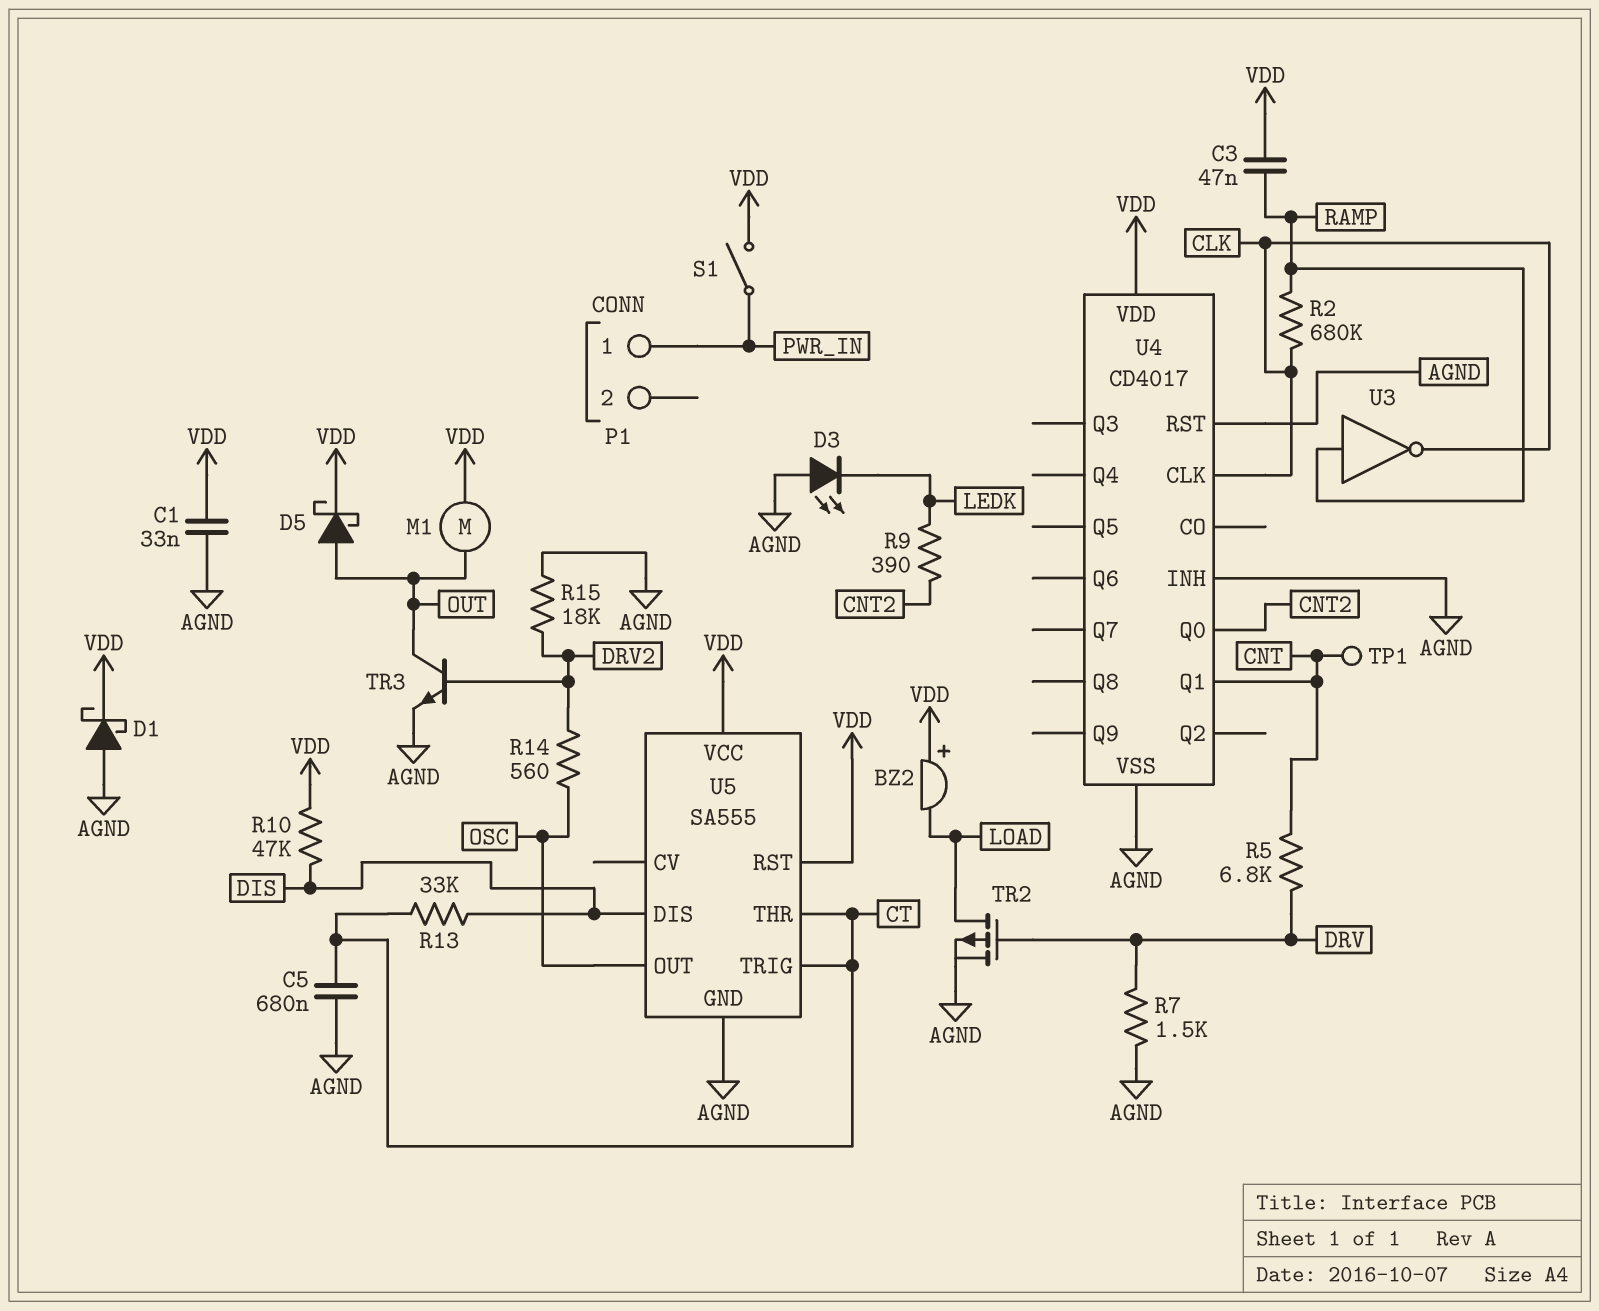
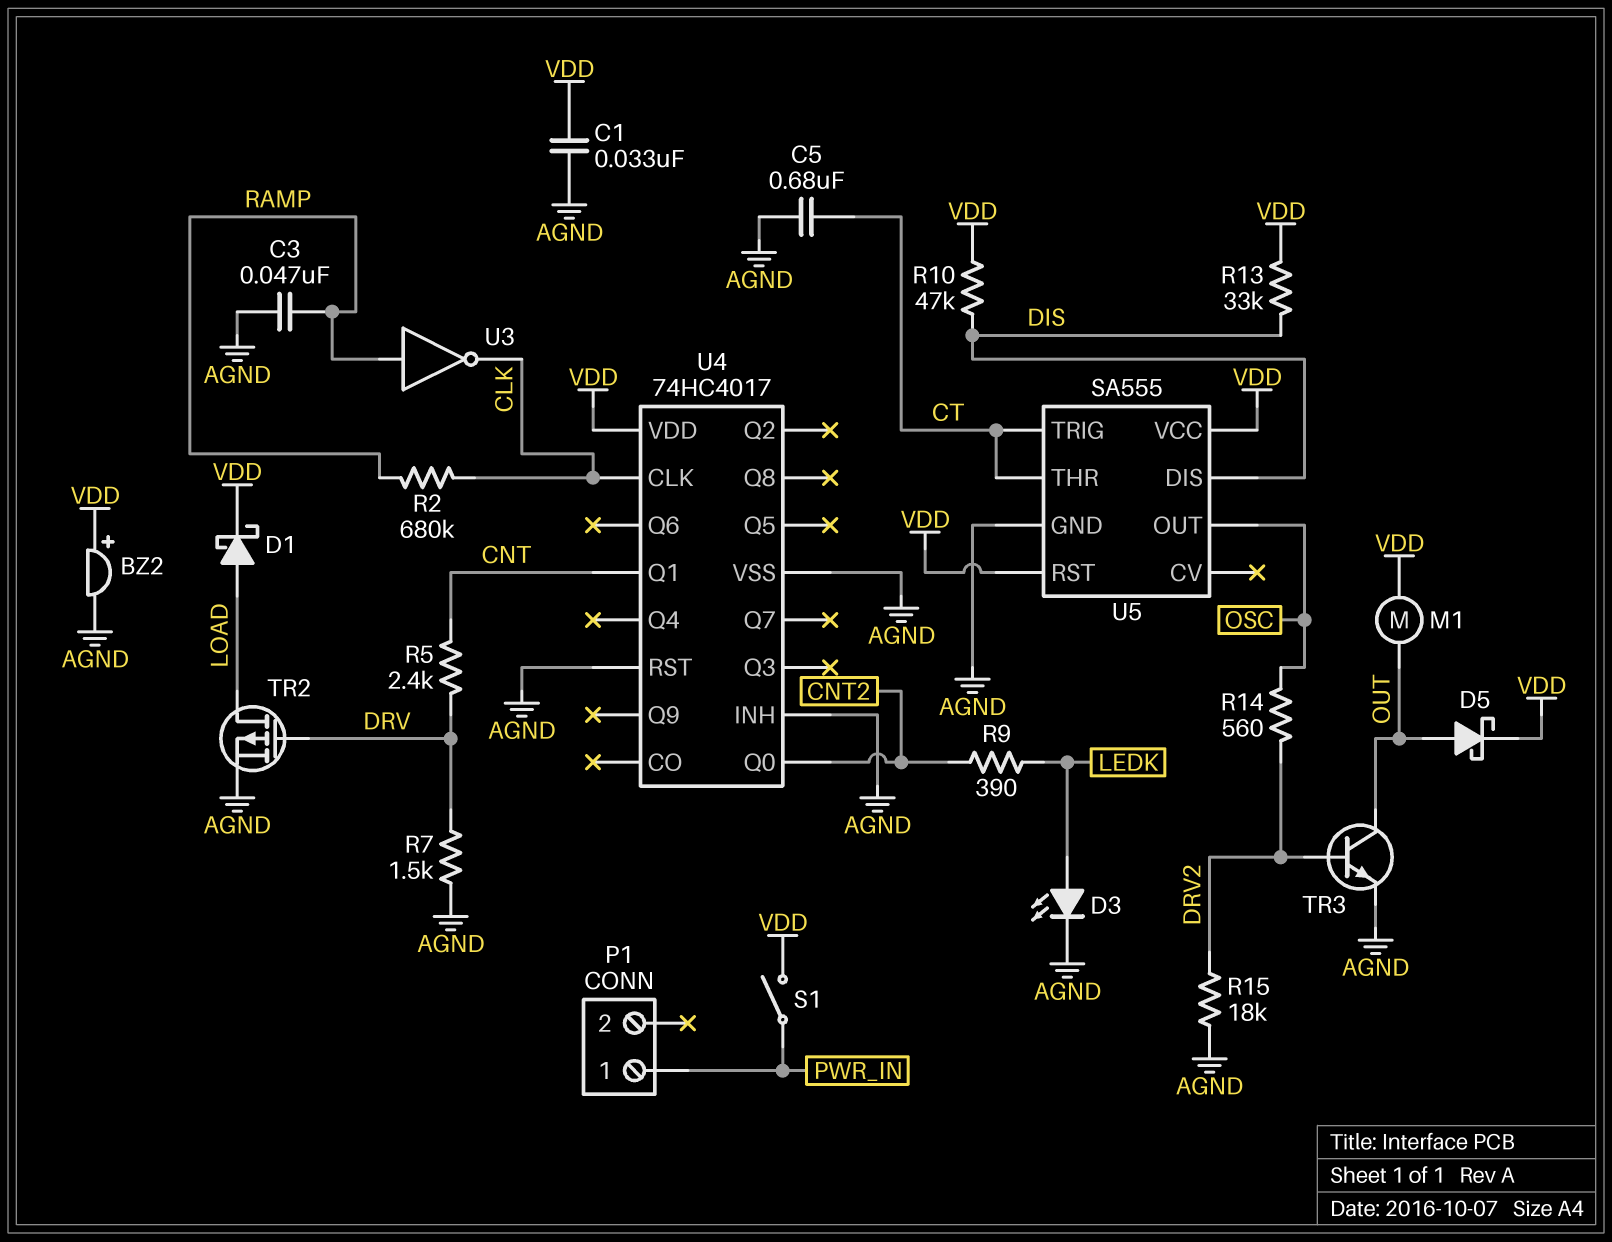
BZ2: buzzer (plus VDD, minus LOAD) -> buzzer (plus VDD, minus AGND)
C3: 47nF (RAMP, VDD) -> 47nF (AGND, RAMP)
D1: schottky (A AGND, K VDD) -> schottky (A LOAD, K VDD)
D3: LED (A AGND, K LEDK) -> LED (A LEDK, K AGND)
R5: 6.8k (CNT, DRV) -> 2.4k (CNT, DRV)
R13: 33k (CT, DIS) -> 33k (DIS, VDD)
TP1: test point (CNT) -> none
U4: CD4017 -> 74HC4017

